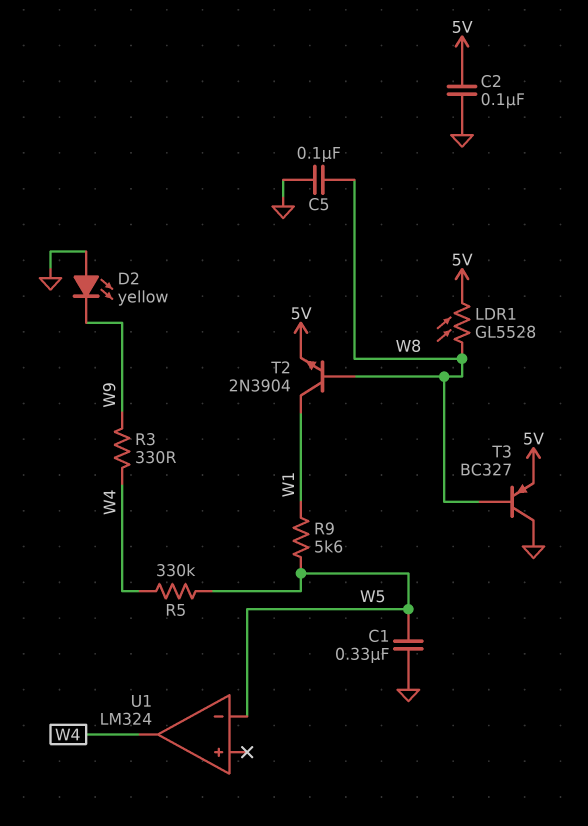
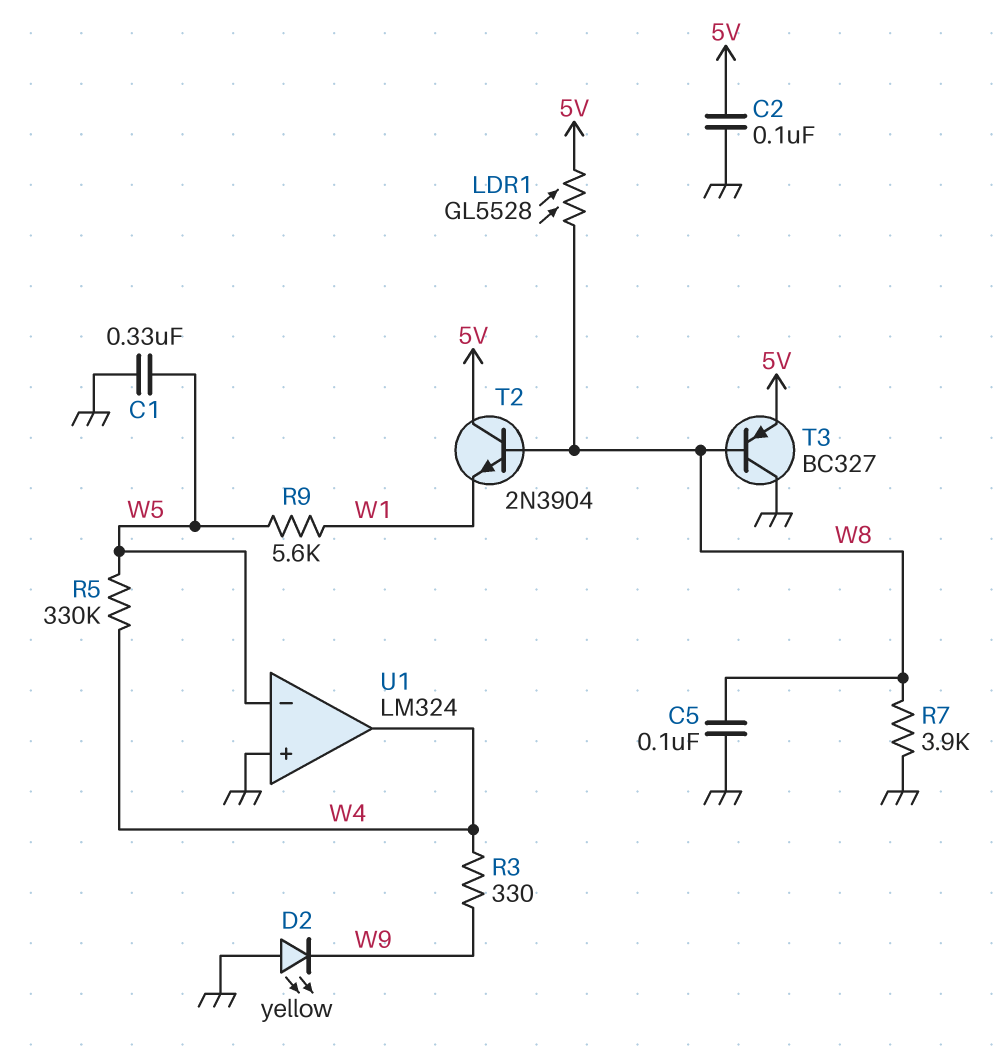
R7: none -> 3.9k (GND, W8)
T2: NPN 2N3904 (B W8, C W1, E 5V) -> NPN 2N3904 (B W8, C 5V, E W1)
U1 pin in+: none -> GND

